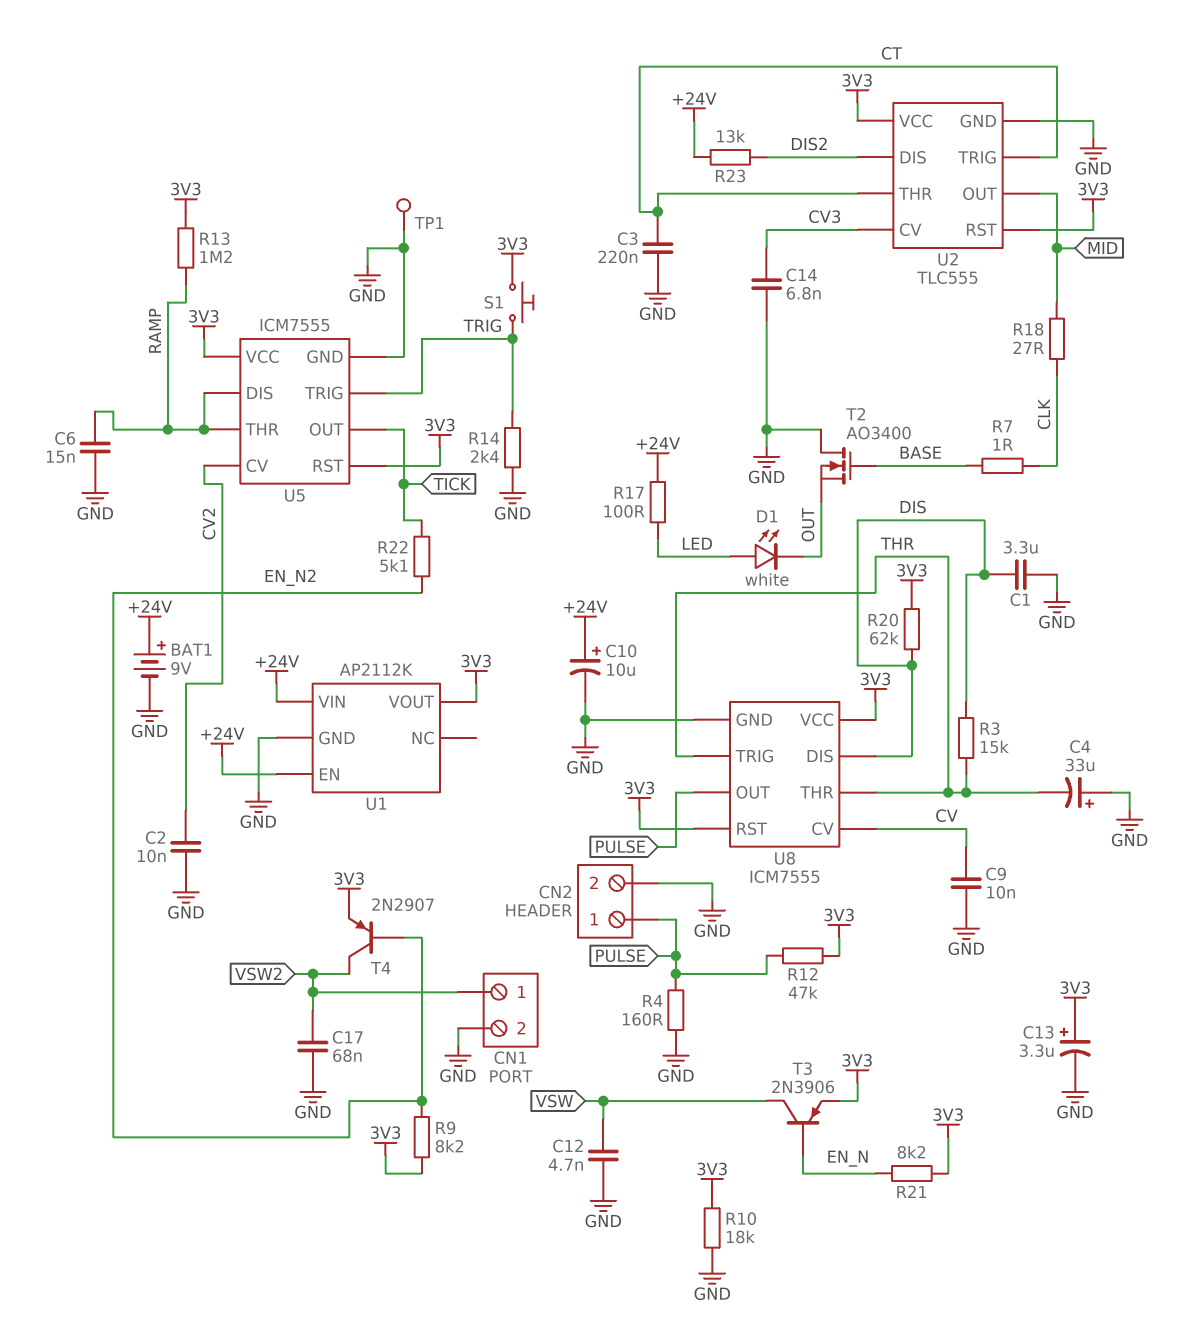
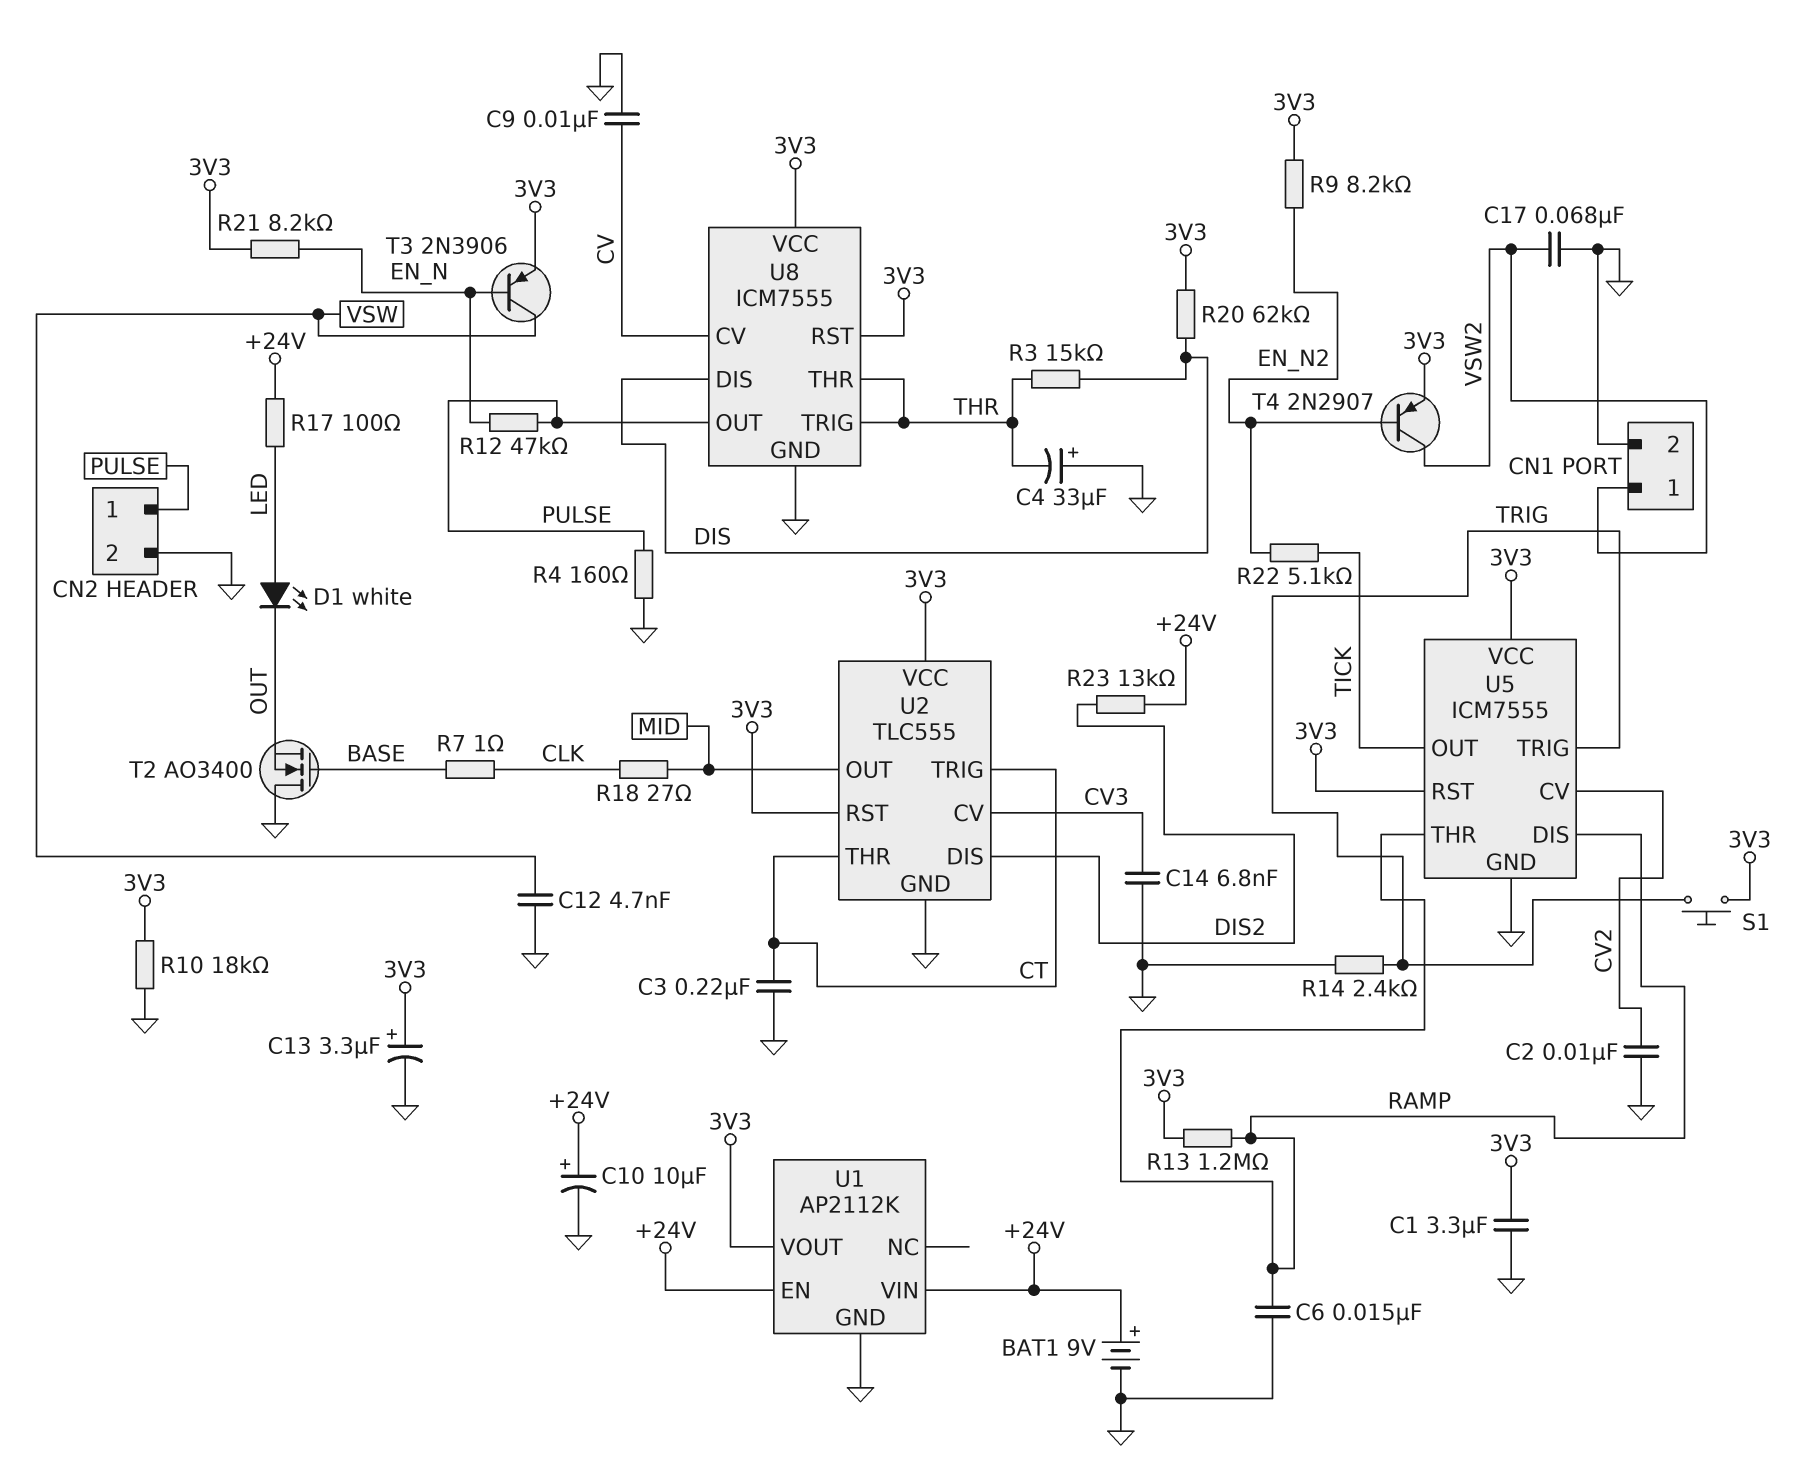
C1: 3.3uF (DIS, GND) -> 3.3uF (3V3, GND)
R12: 47k (3V3, PULSE) -> 47k (EN_N, PULSE)
TP1: test point (GND) -> none

